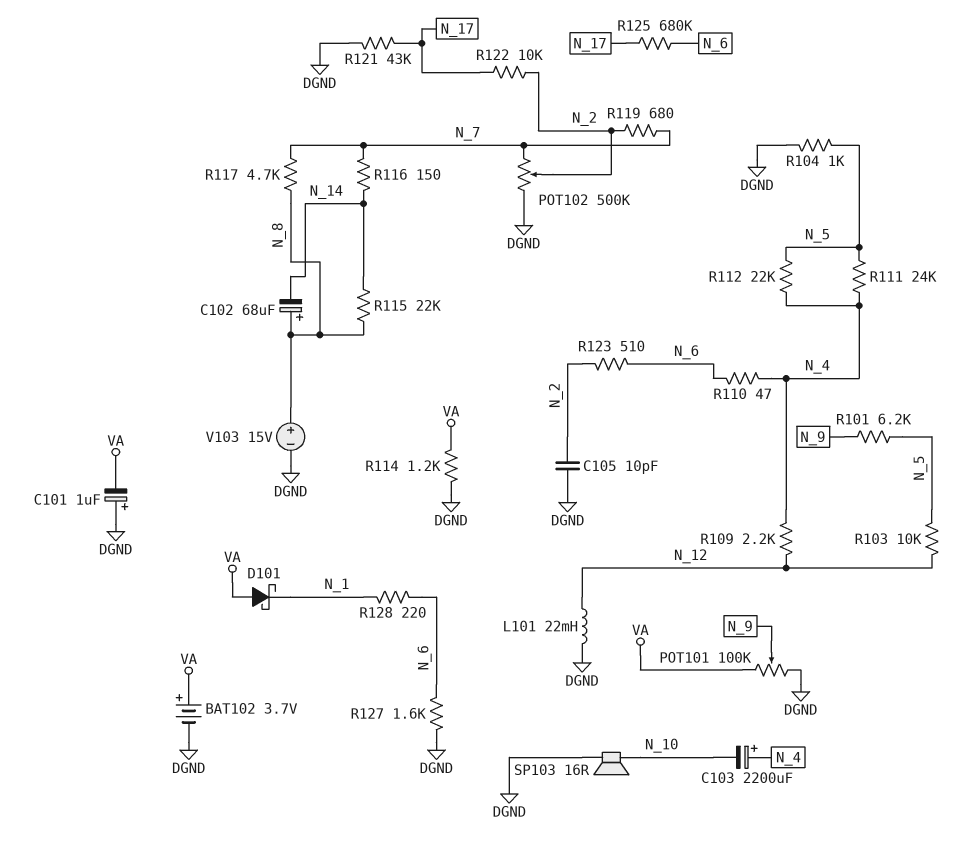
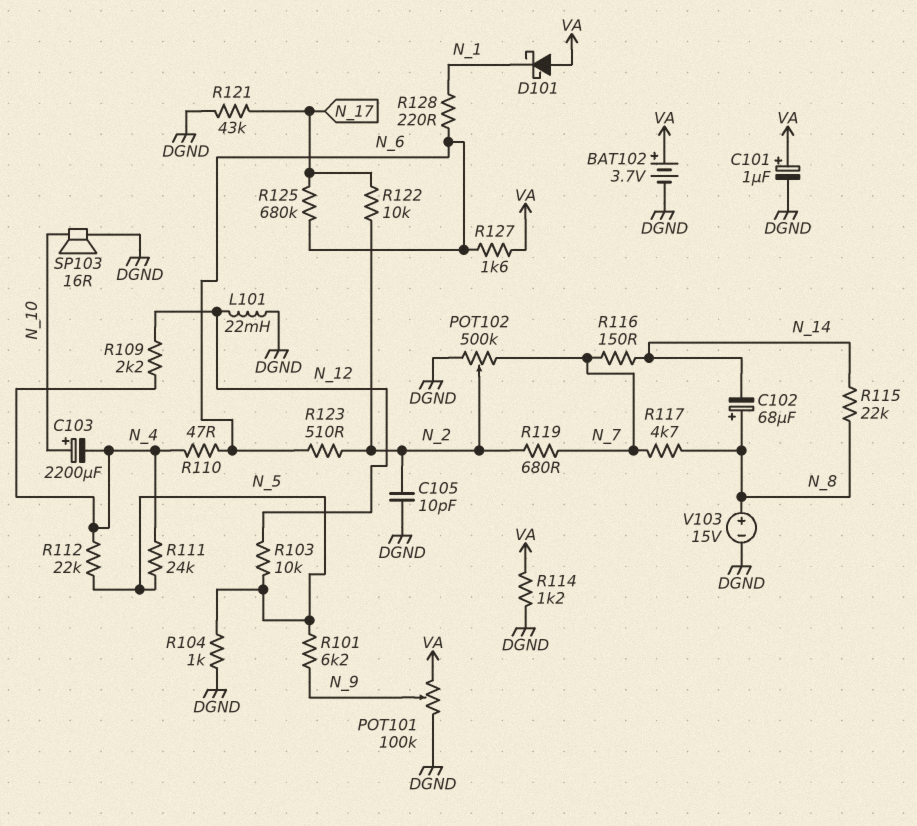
C101: 1uF (plus DGND, minus VA) -> 1uF (plus VA, minus DGND)
C103: 2200uF (plus N_4, minus N_10) -> 2200uF (plus N_10, minus N_4)
R127: 1.6k (DGND, N_6) -> 1.6k (N_6, VA)

